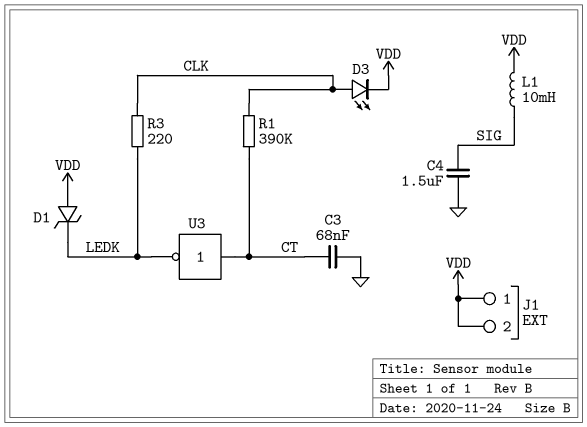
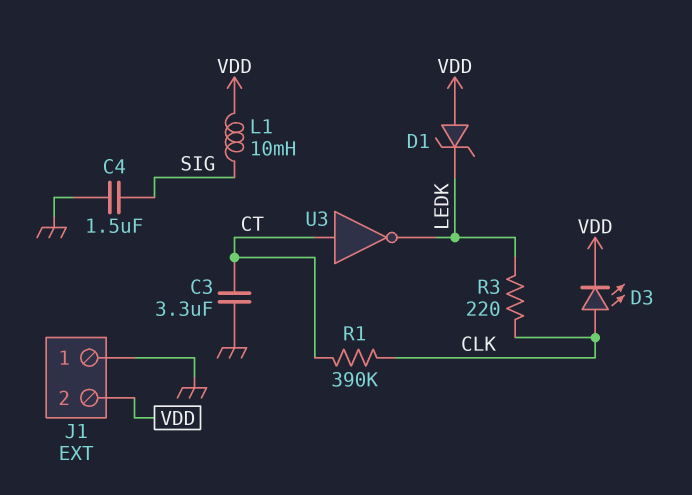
C3: 68nF (CT, GND) -> 3.3uF (CT, GND)
J1 pin 1: VDD -> GND

